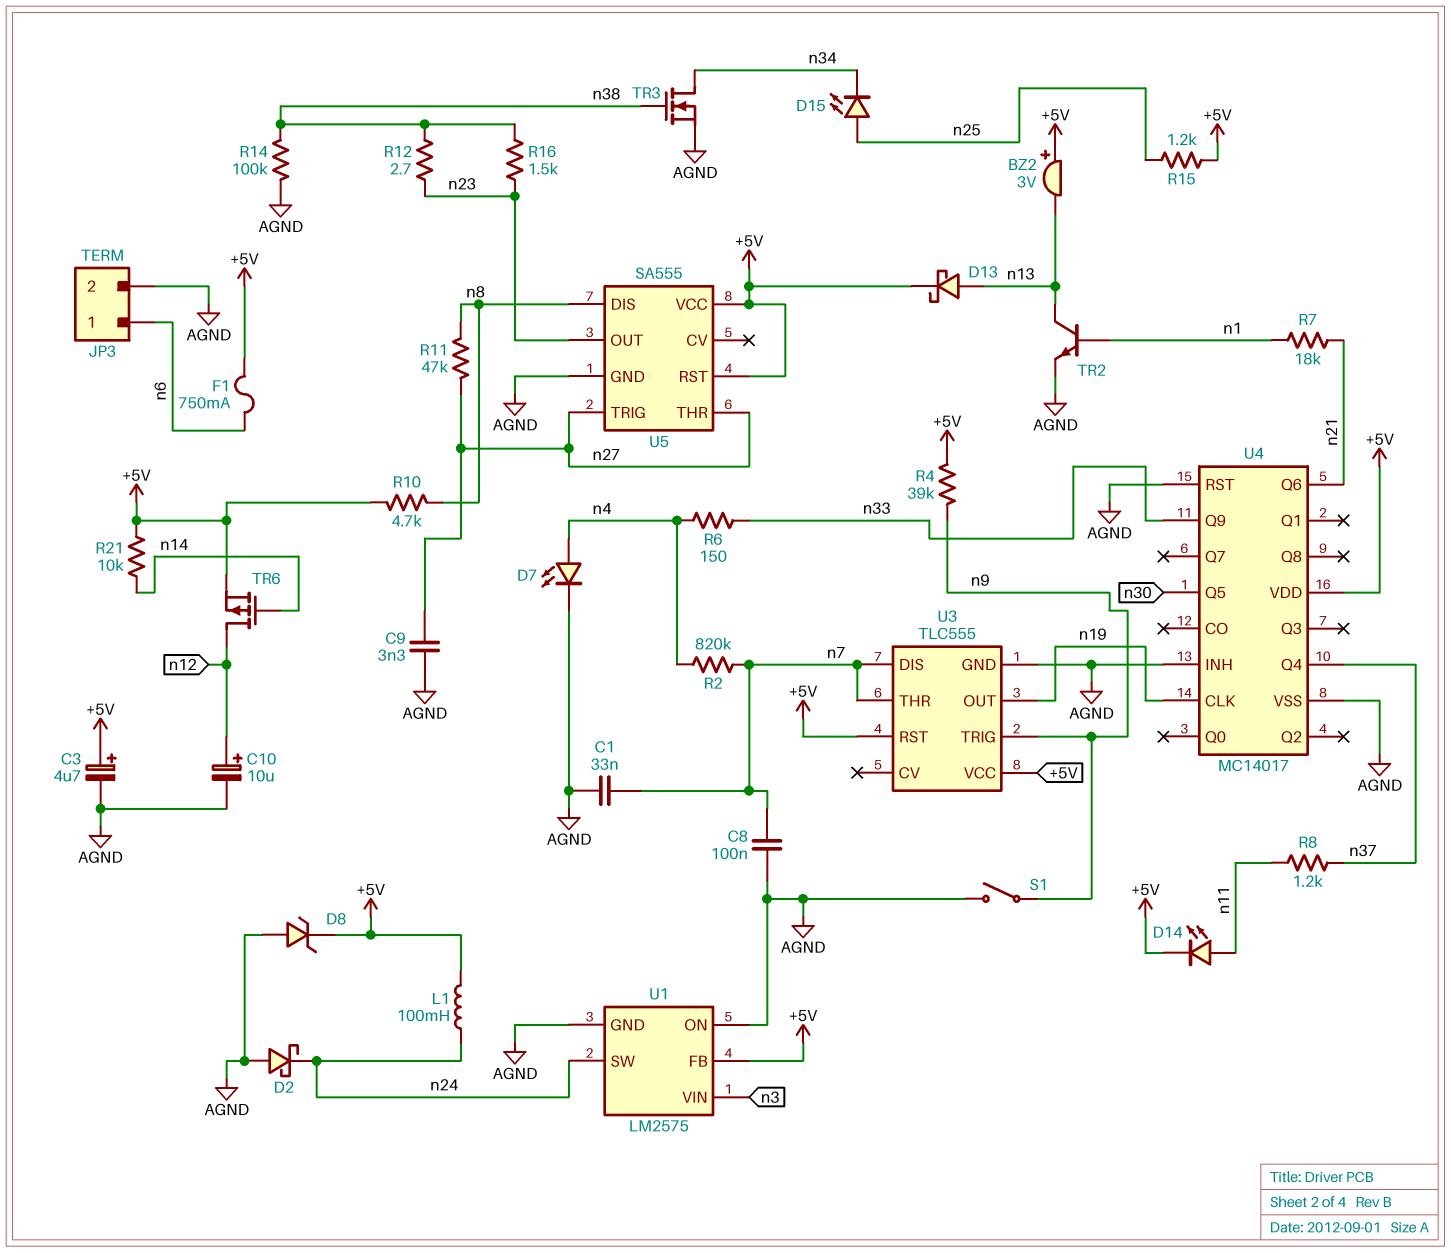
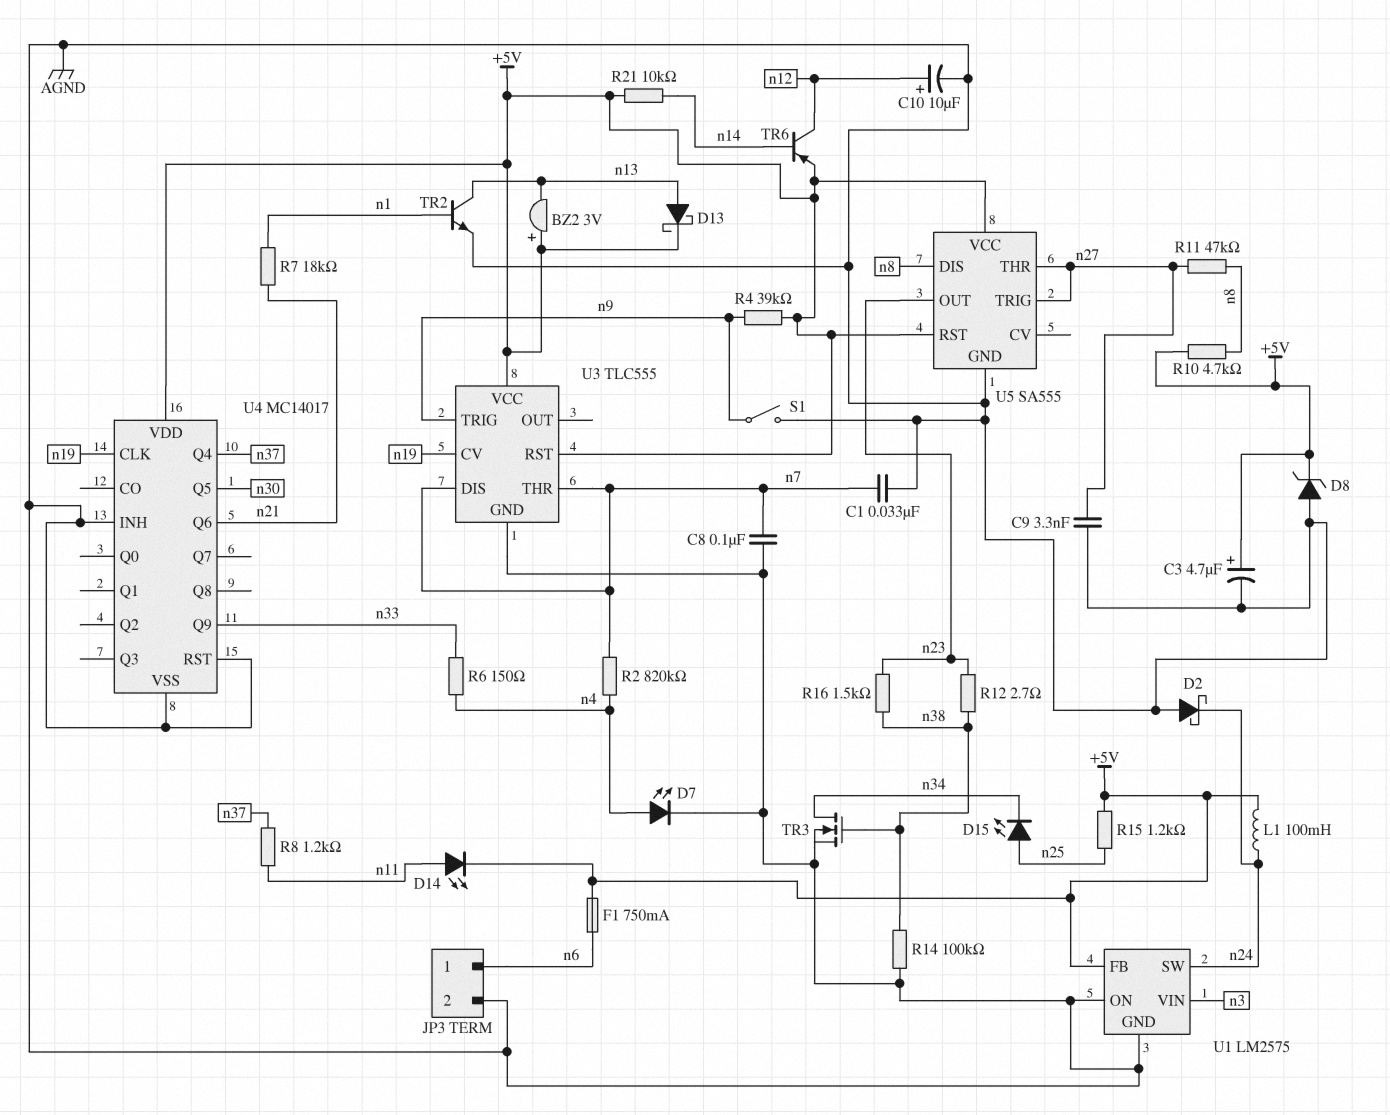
TR6: PMOS (G n14, D n12, S +5V) -> PNP (B n14, C n12, E +5V)
U3 pin CV: none -> n19
U3 pin OUT: n19 -> none

